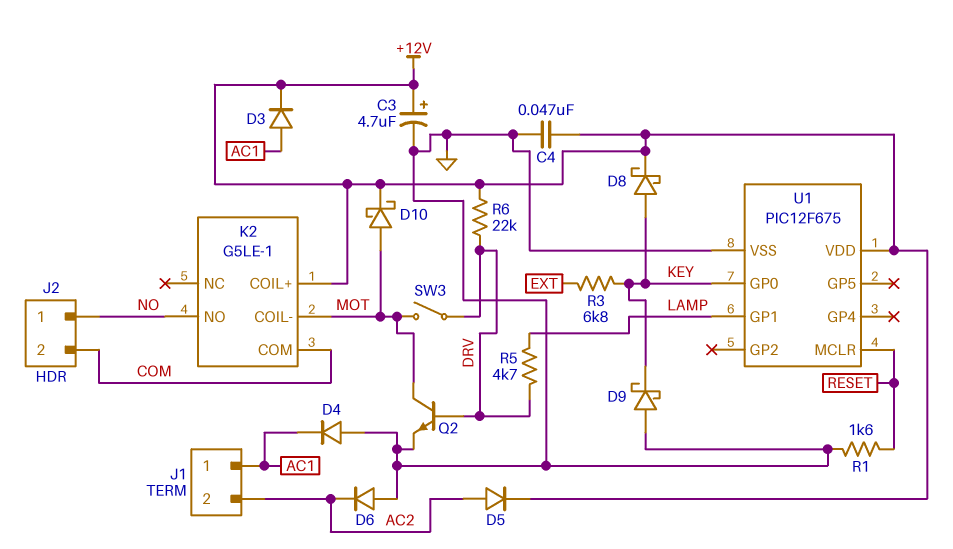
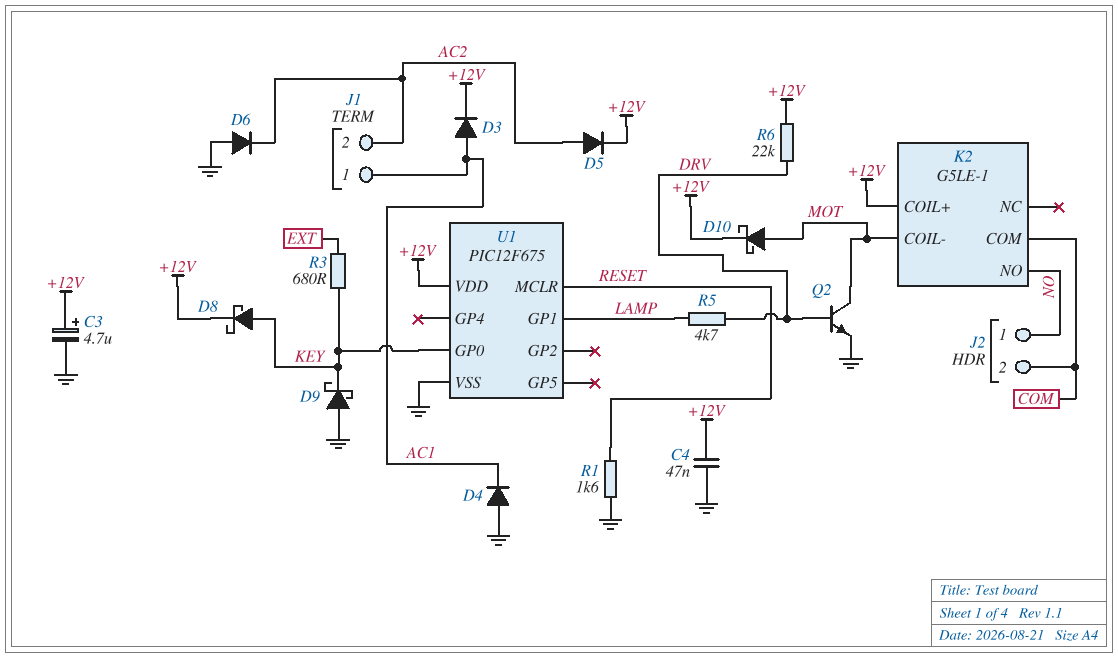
R3: 6.8k (EXT, KEY) -> 680 (EXT, KEY)
SW3: switch (DRV, MOT) -> none

